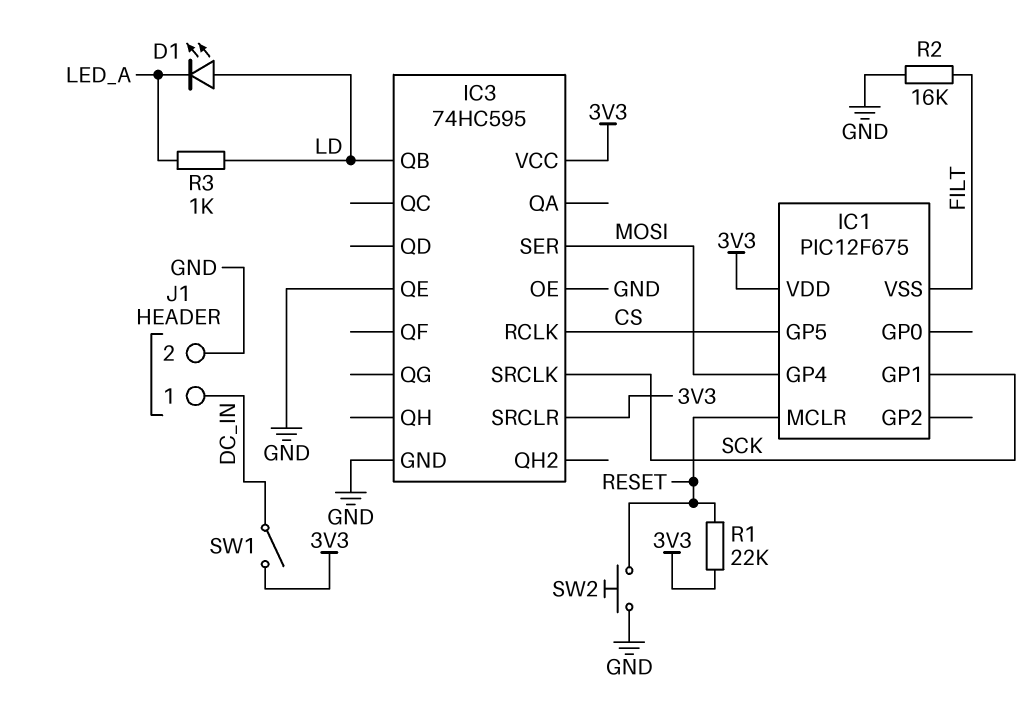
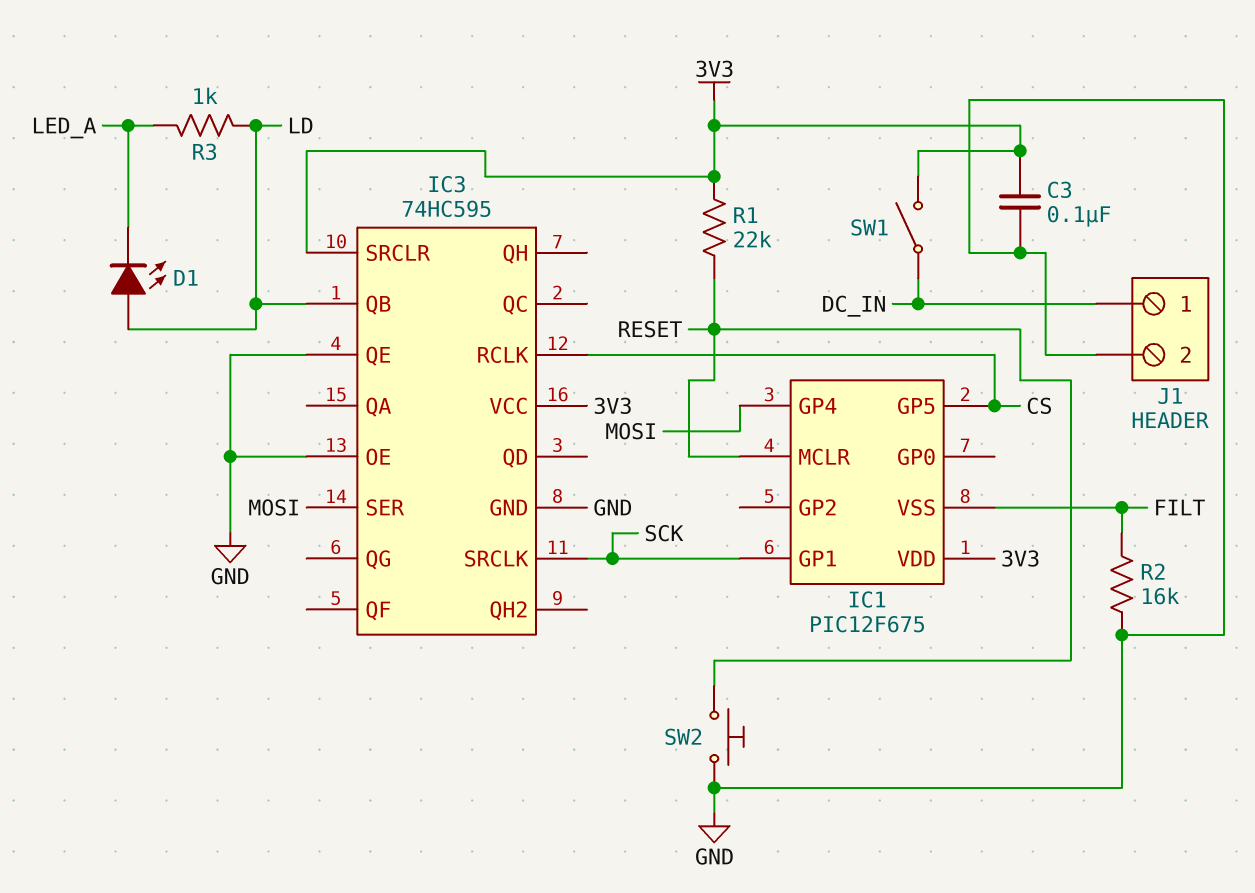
C3: none -> 100nF (3V3, GND)

